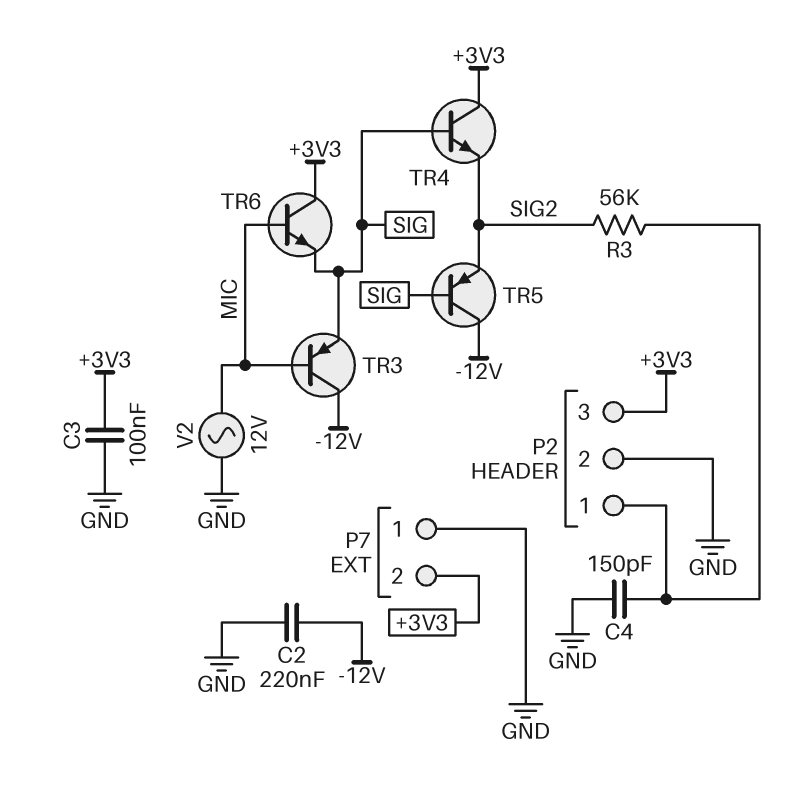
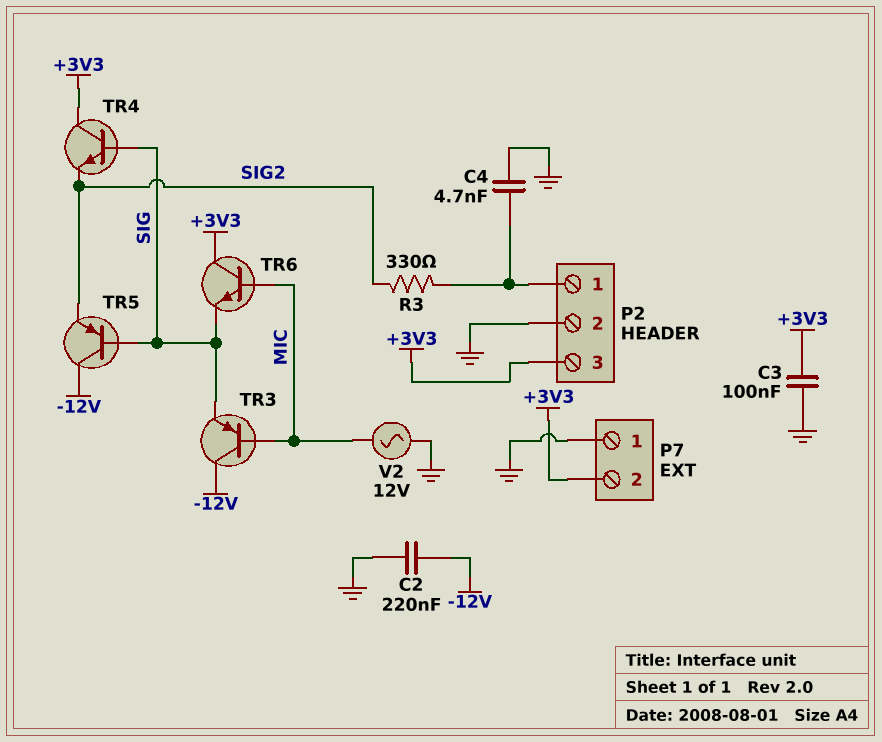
C4: 150pF (GND, P2/1) -> 4.7nF (GND, P2/1)
R3: 56k (P2/1, SIG2) -> 330 (P2/1, SIG2)

